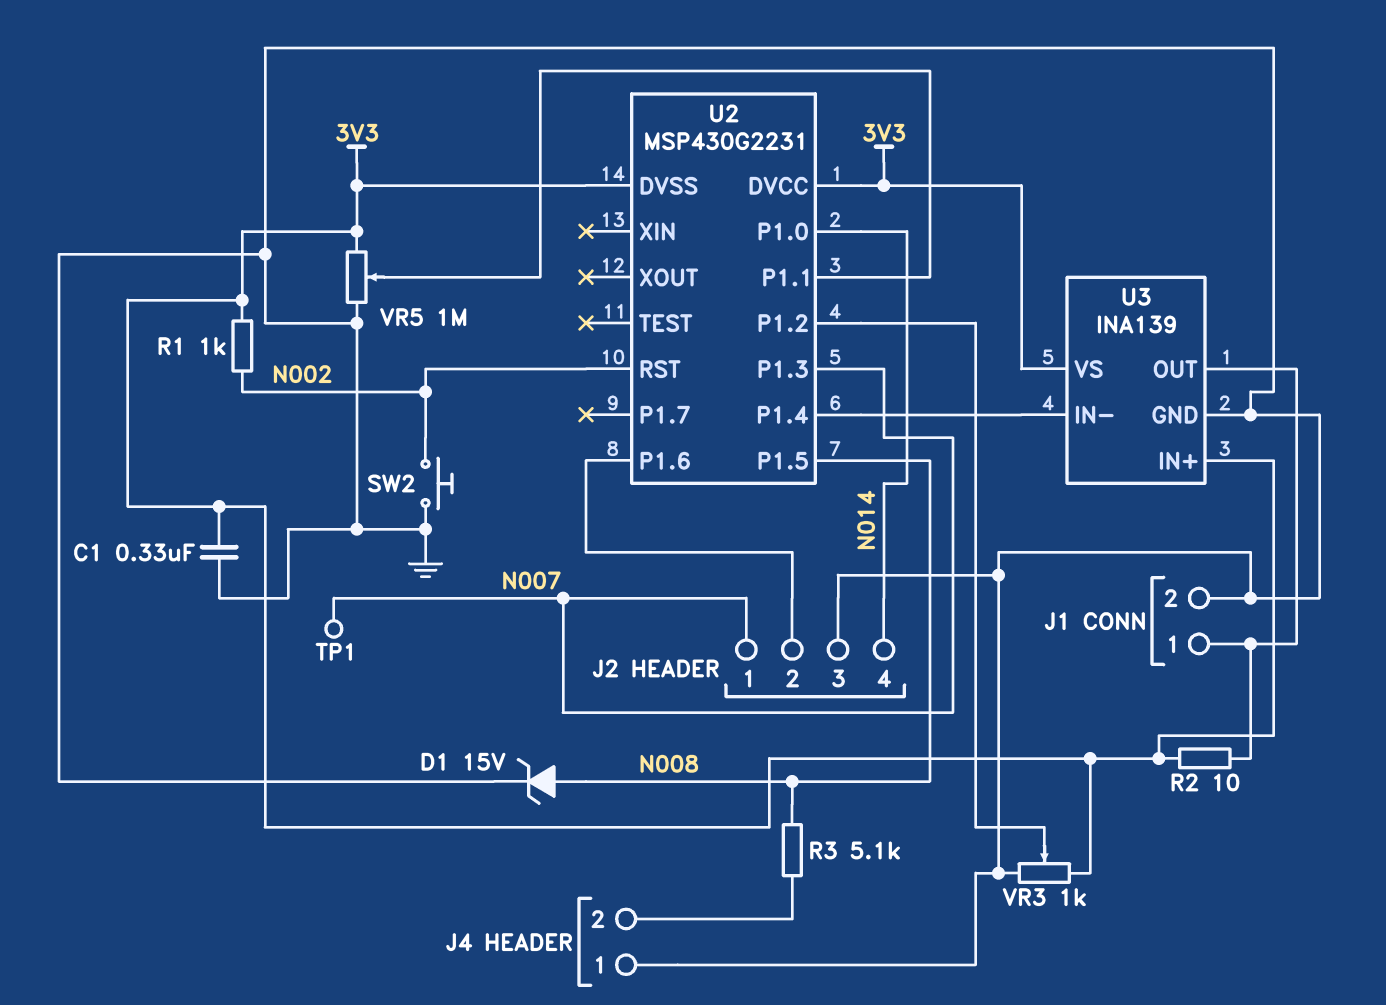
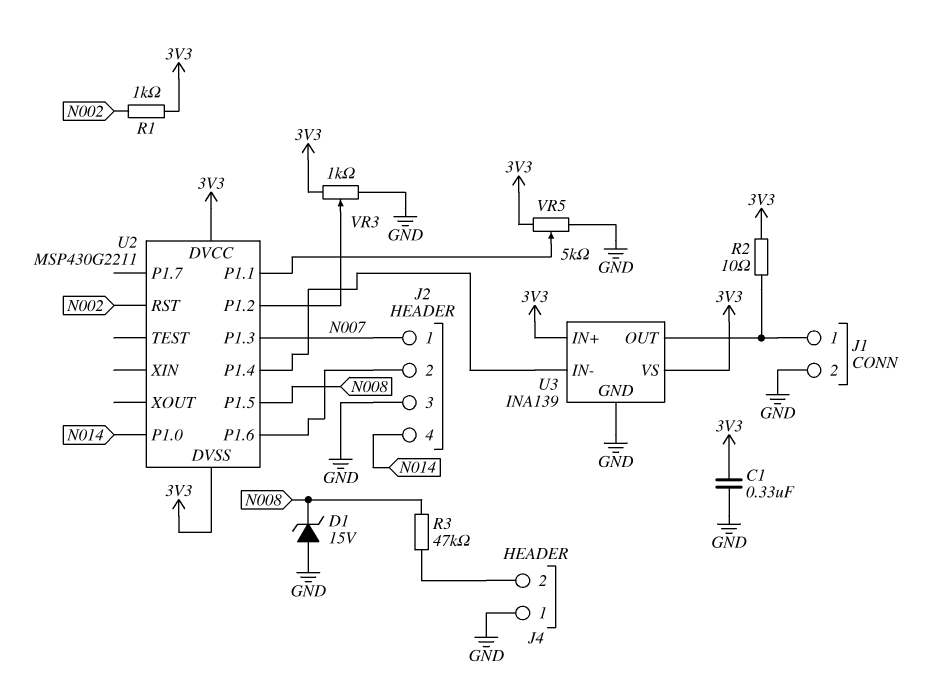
D1: zener 15V (A N008, K GND) -> zener 15V (A GND, K N008)
R3: 5.1k (J4/2, N008) -> 47k (J4/2, N008)
SW2: button (GND, N002) -> none
TP1: test point (N007) -> none
U2: MSP430G2231 -> MSP430G2211
VR5: 1M (3V3, GND, wiper U2/P1.1) -> 5k (3V3, GND, wiper U2/P1.1)

